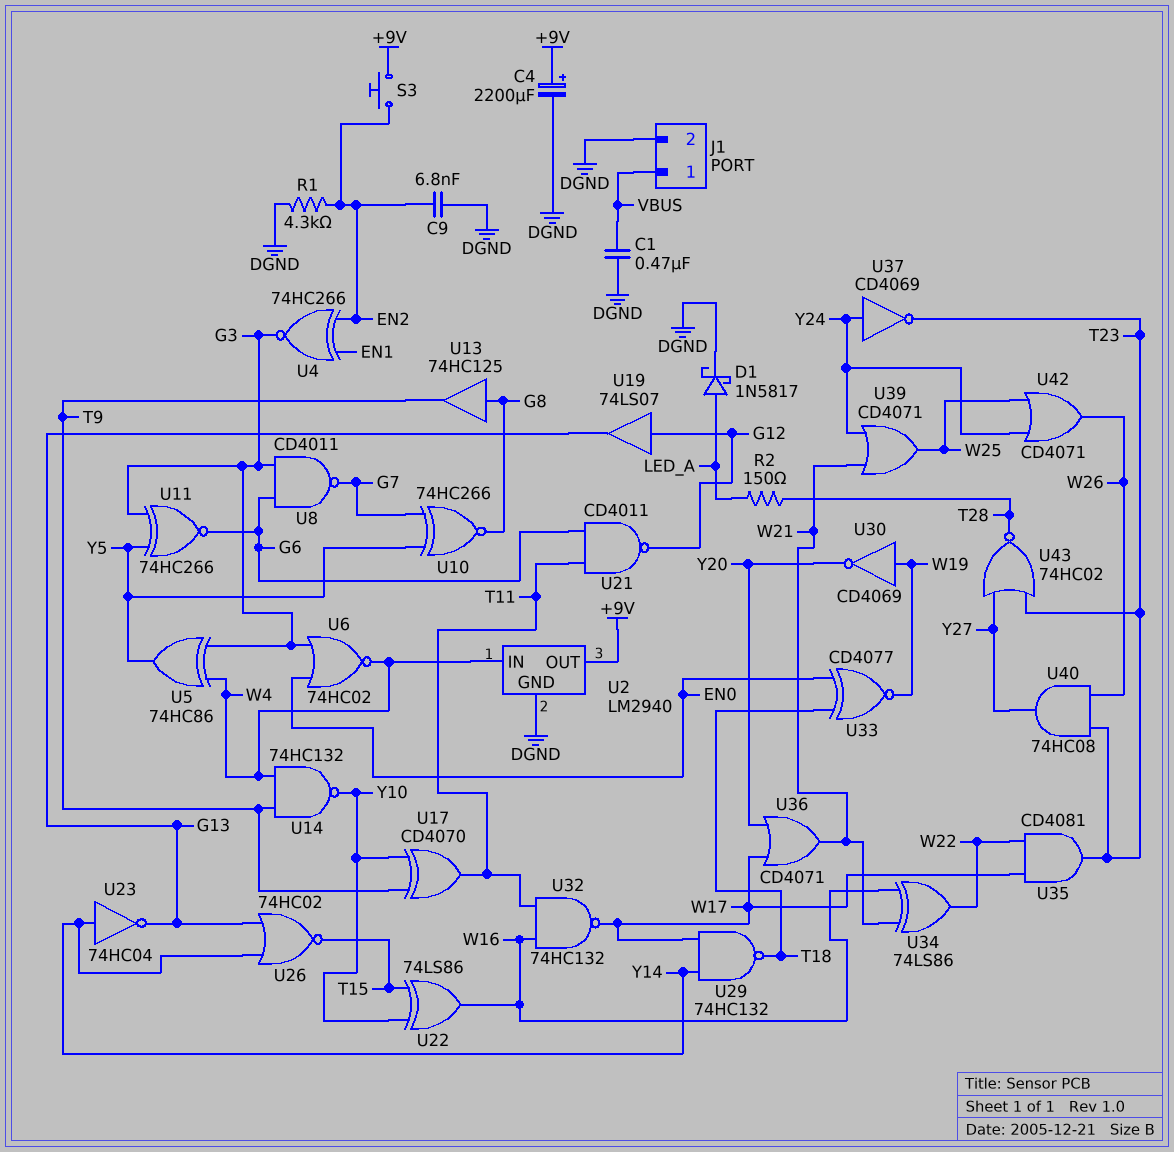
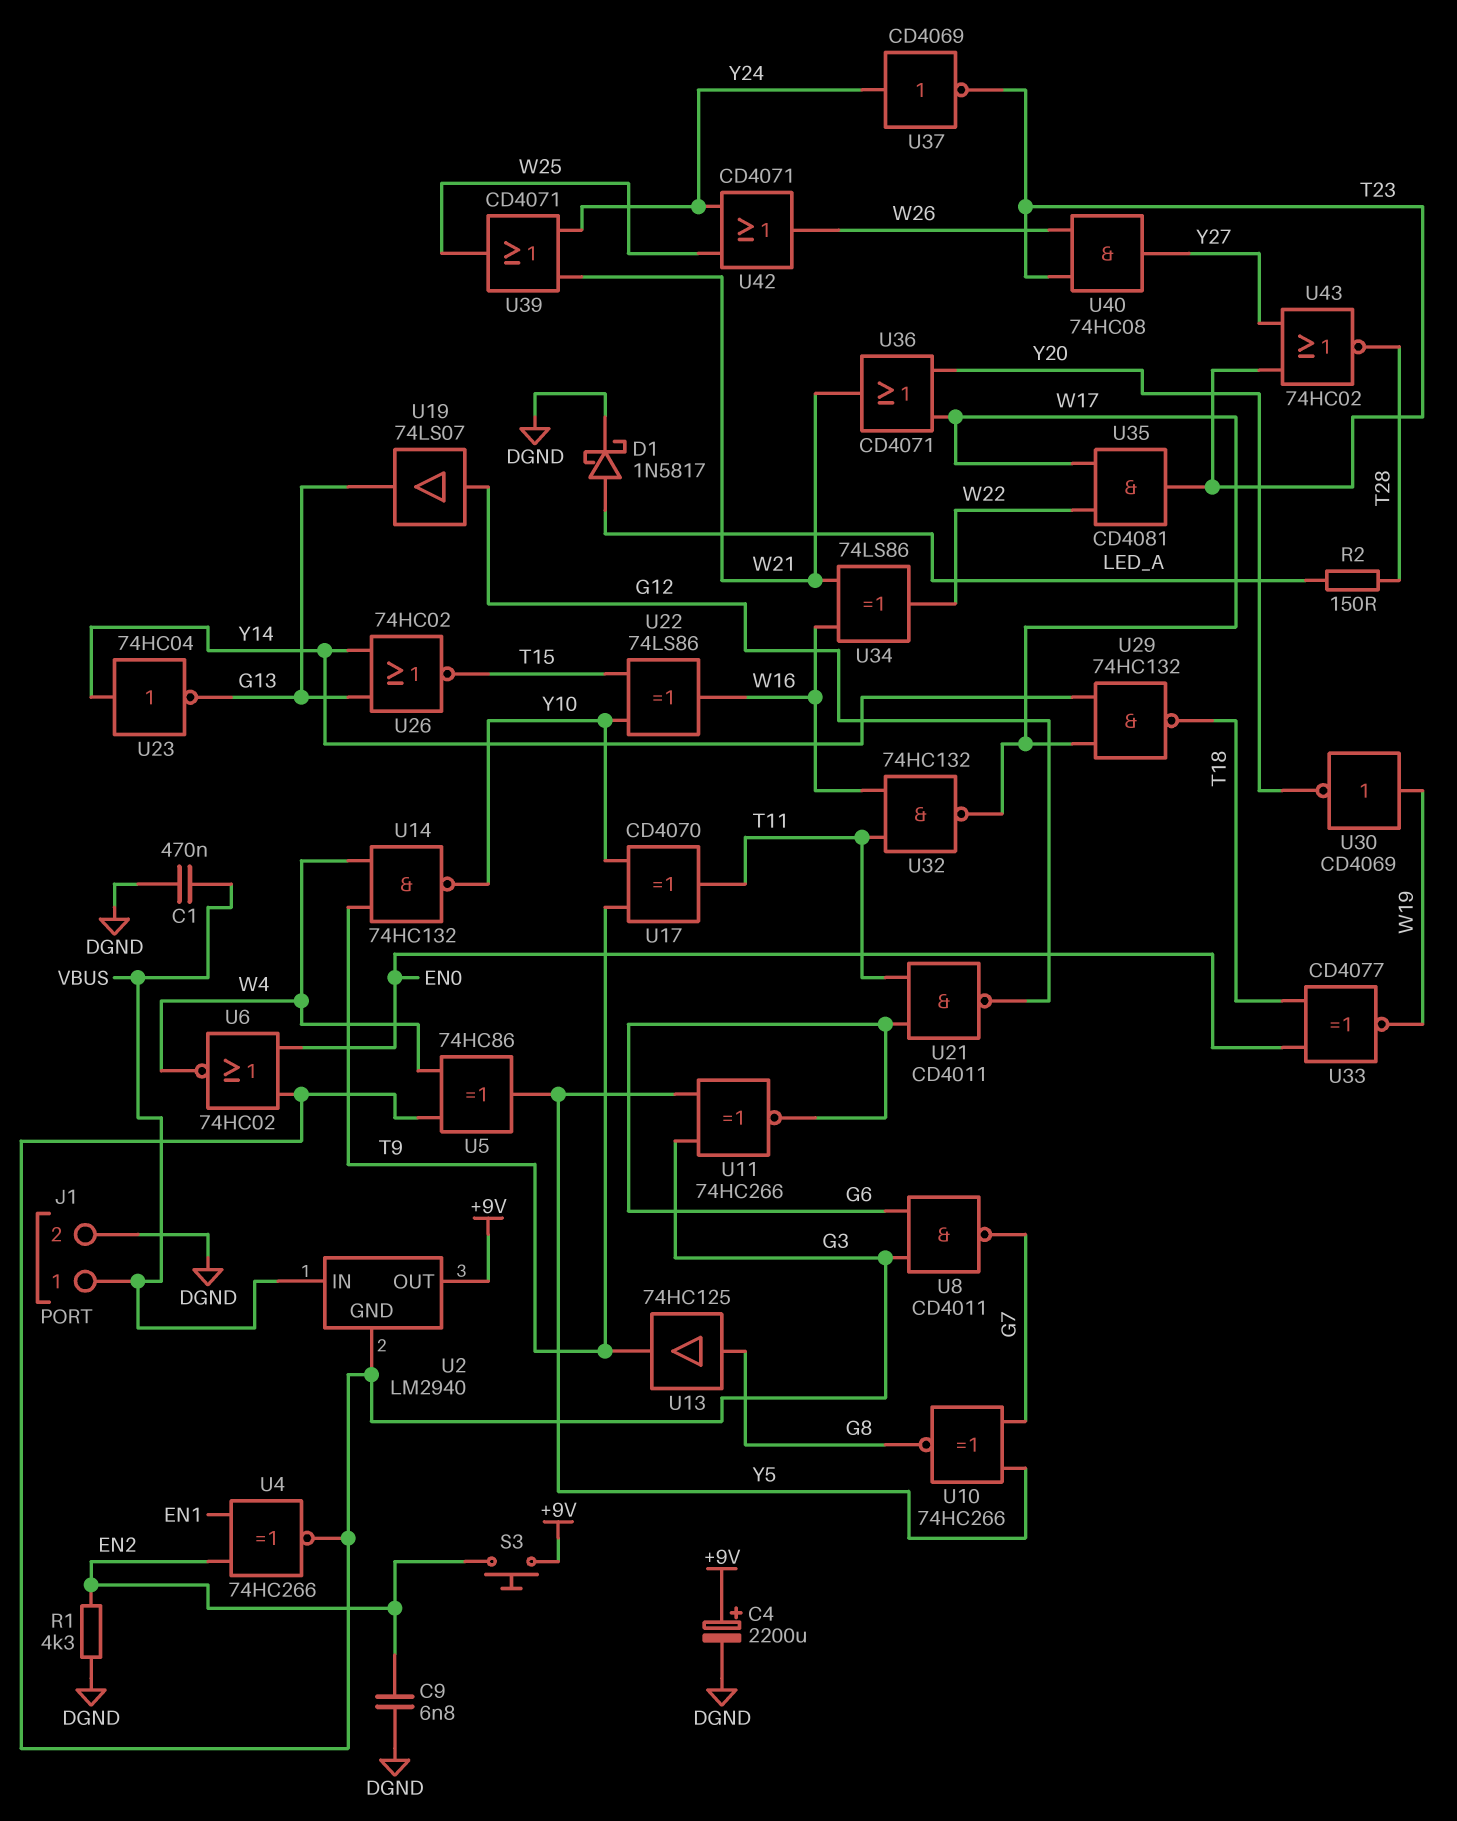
U2 pin GND: DGND -> G3
U2 pin IN: W4 -> VBUS

